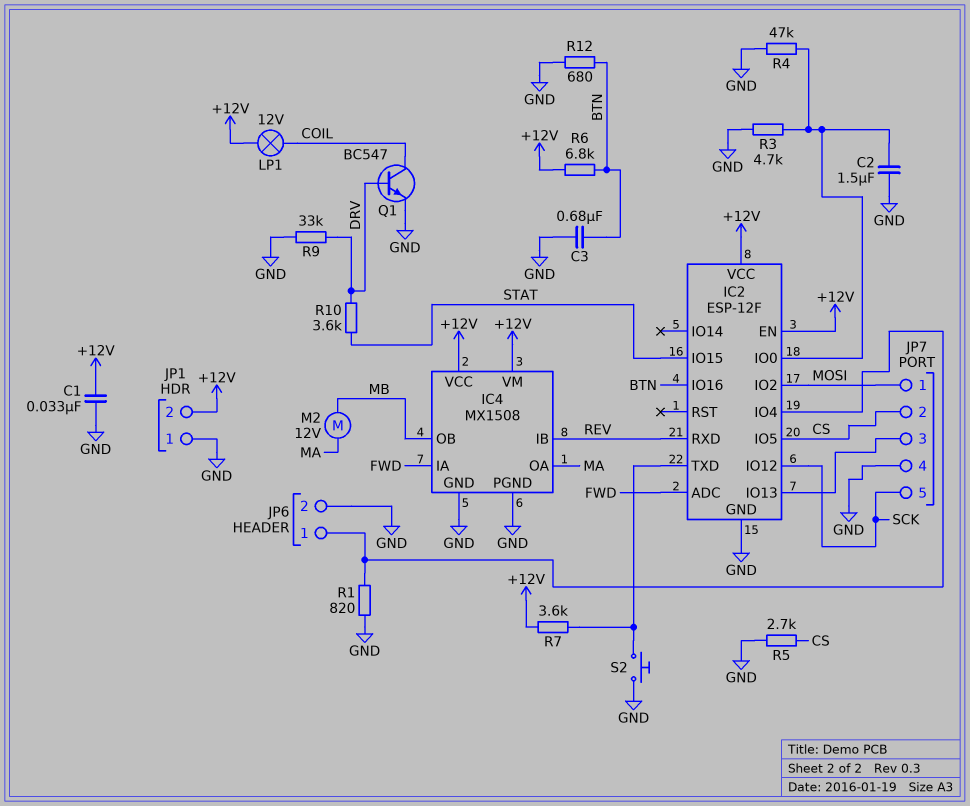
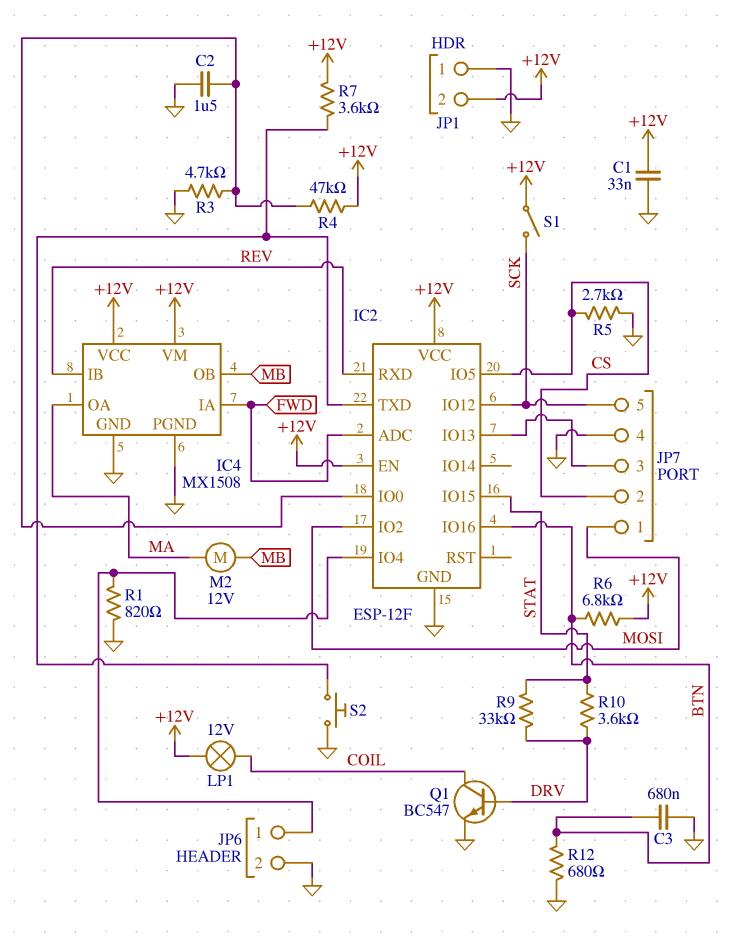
R4: 47k (GND, IC2/IO0) -> 47k (+12V, IC2/IO0)
R9: 33k (DRV, GND) -> 33k (DRV, STAT)
S1: none -> switch (+12V, SCK)

